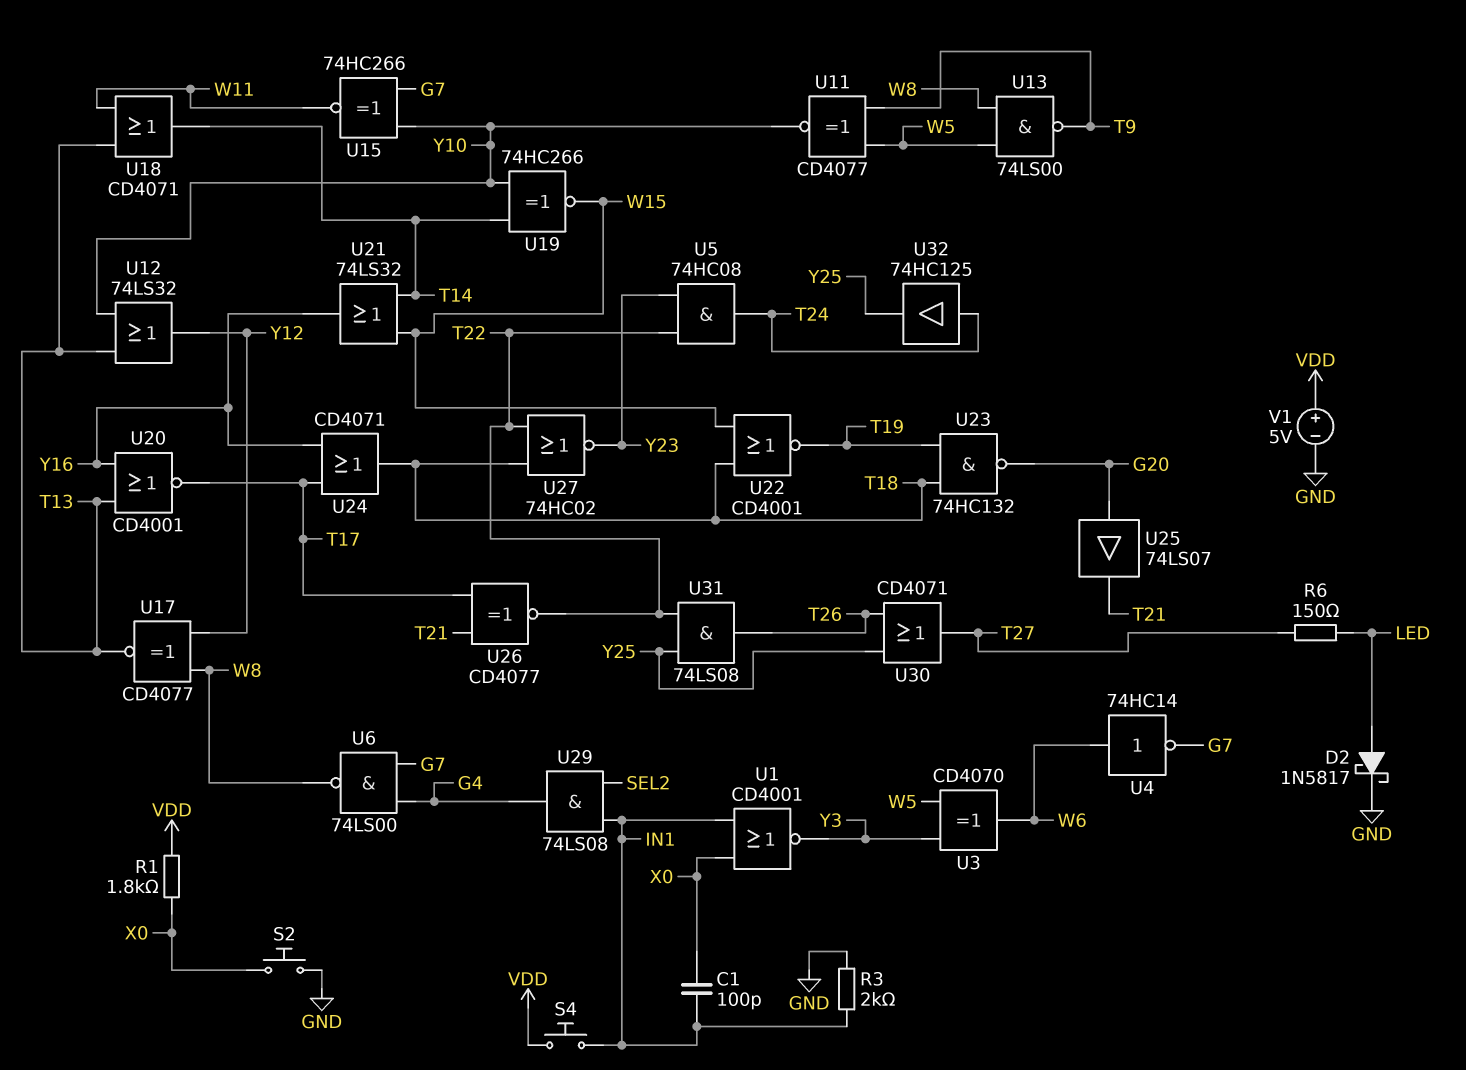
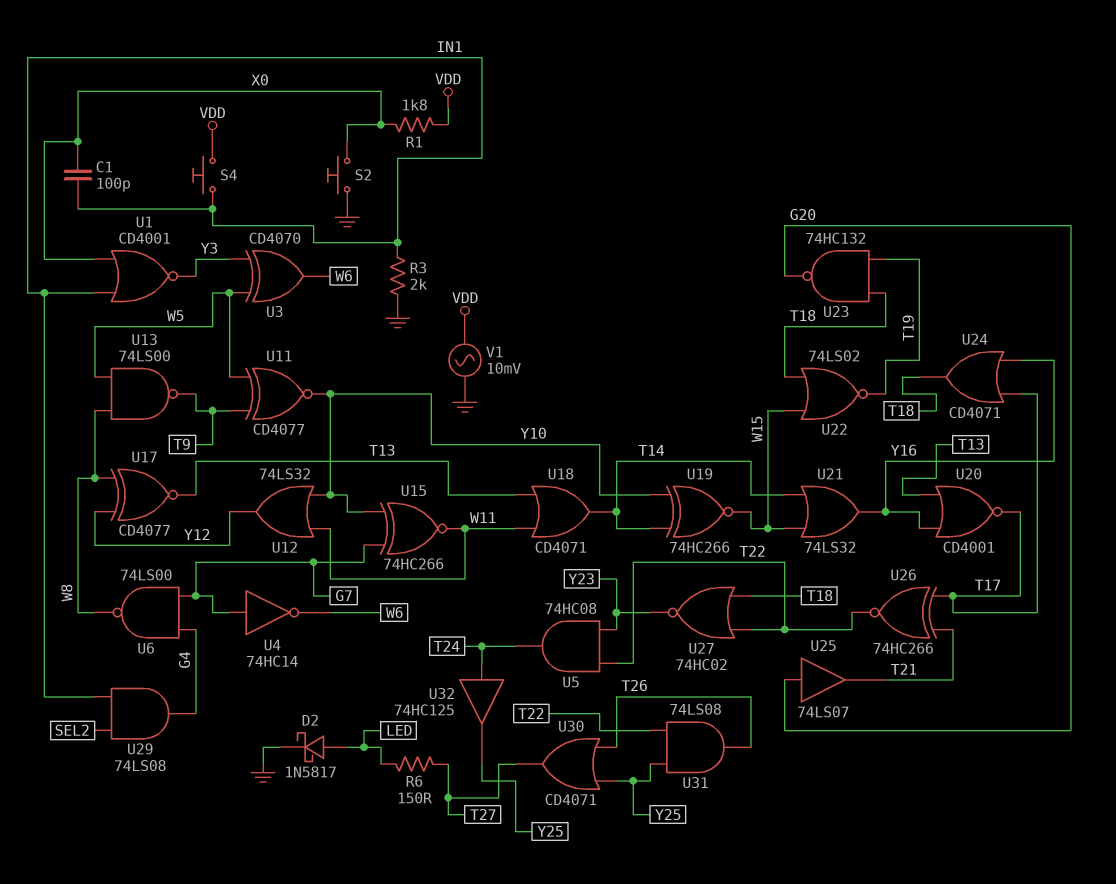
U4: NOT 74HC14 (in W6, out G7) -> NOT 74HC14 (in G7, out W6)
U12: OR 74LS32 (in T13, in Y10, out Y12) -> OR 74LS32 (in W11, in Y10, out Y12)
U22: NOR CD4001 (in T18, in W15, out T19) -> NOR 74LS02 (in T18, in W15, out T19)
U26: XNOR CD4077 (in T17, in T21, out T22) -> XNOR 74HC266 (in T17, in T21, out T22)
V1: 5V (plus VDD, minus GND) -> AC 10mV (GND, VDD)

